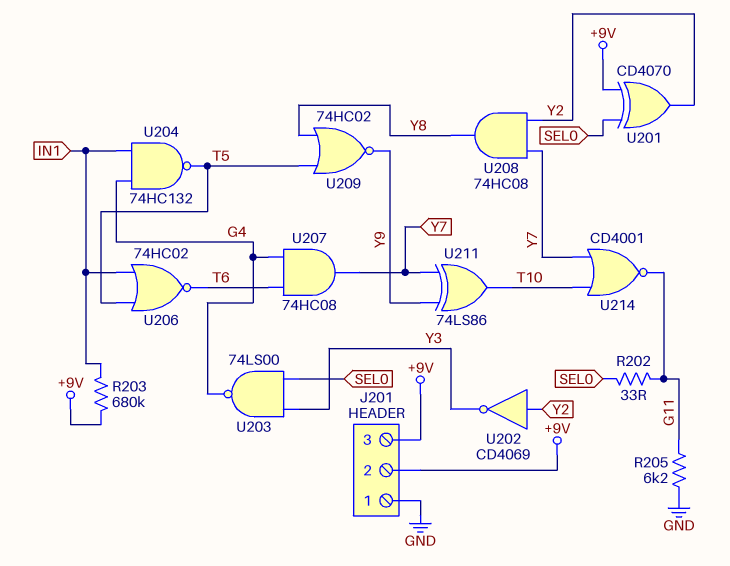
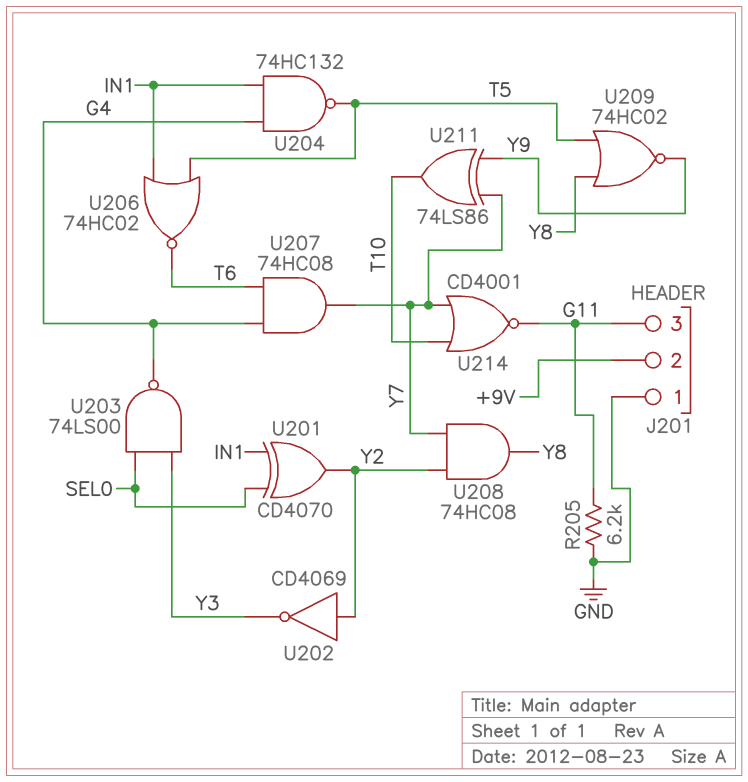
J201 pin 3: +9V -> G11
R202: 33 (G11, SEL0) -> none
R203: 680k (+9V, IN1) -> none
U201: XOR CD4070 (in +9V, in SEL0, out Y2) -> XOR CD4070 (in IN1, in SEL0, out Y2)

